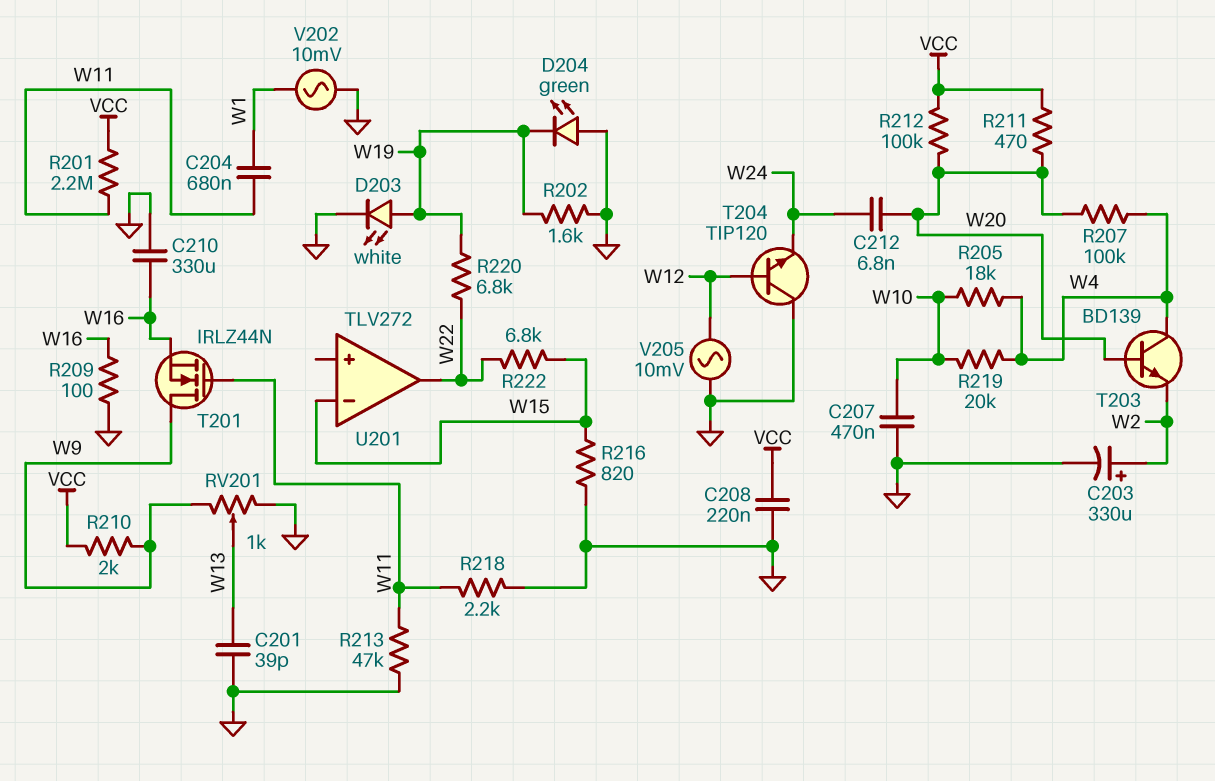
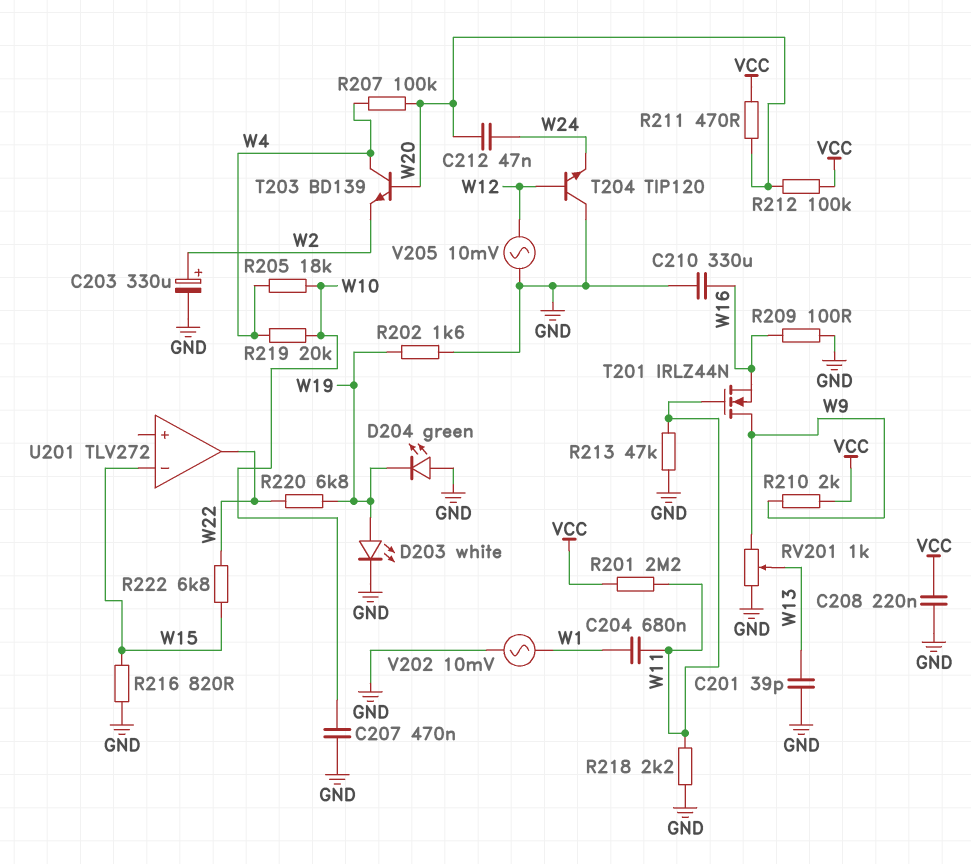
C212: 6.8nF (W20, W24) -> 47nF (W20, W24)

